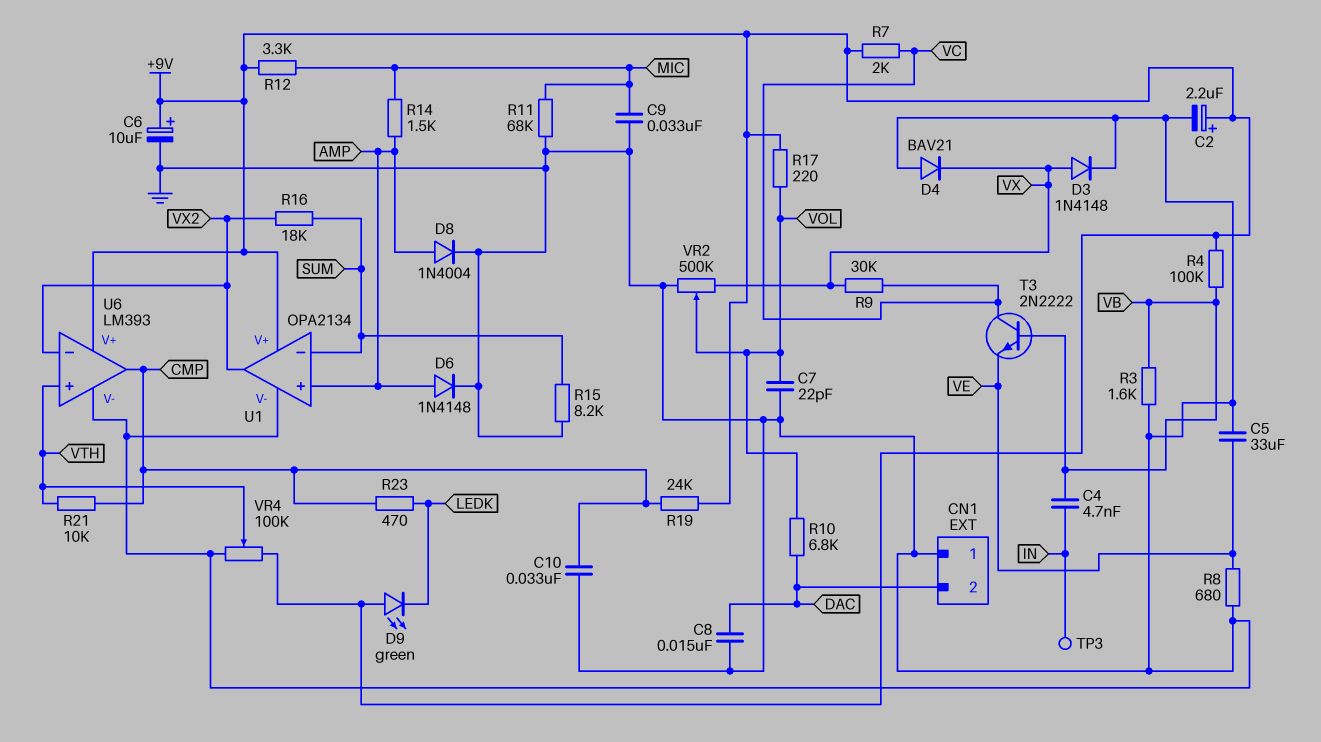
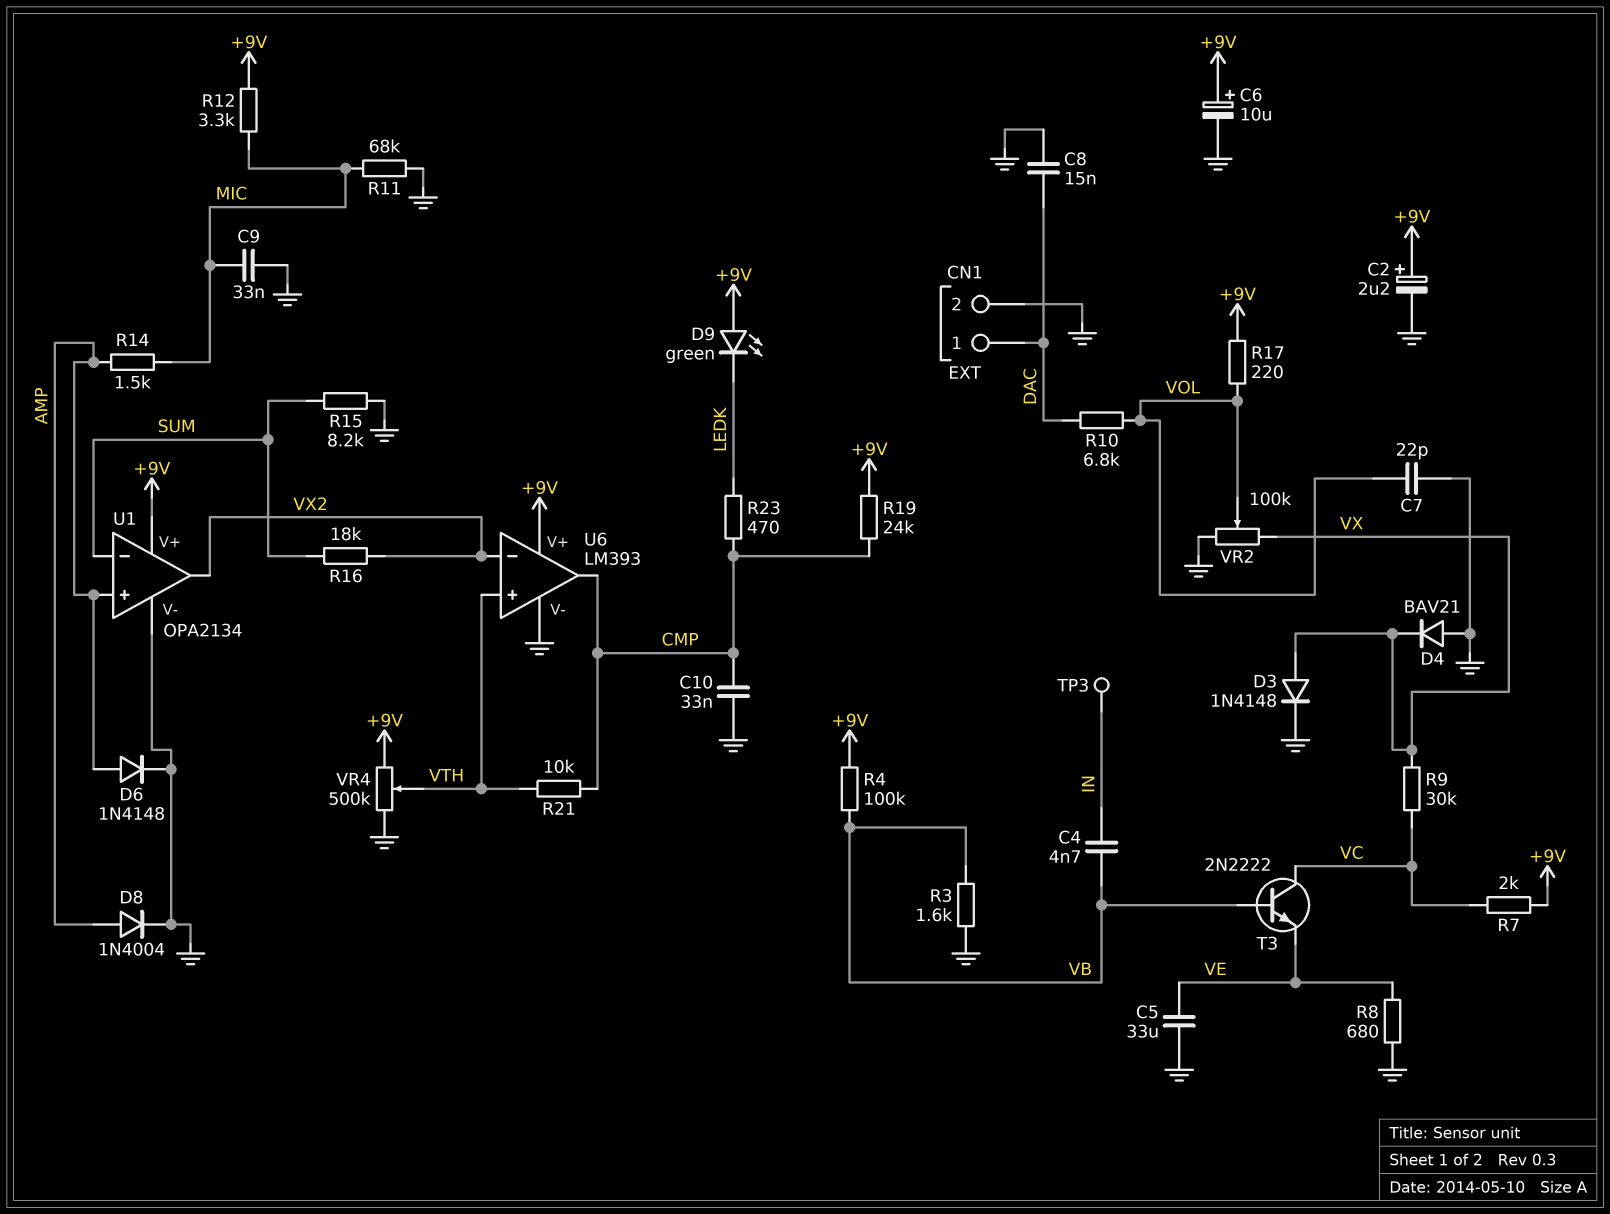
CN1 pin 1: GND -> DAC
CN1 pin 2: DAC -> GND
VR2: 500k (GND, VX, wiper VOL) -> 100k (GND, VX, wiper VOL)
VR4: 100k (+9V, GND, wiper VTH) -> 500k (+9V, GND, wiper VTH)

